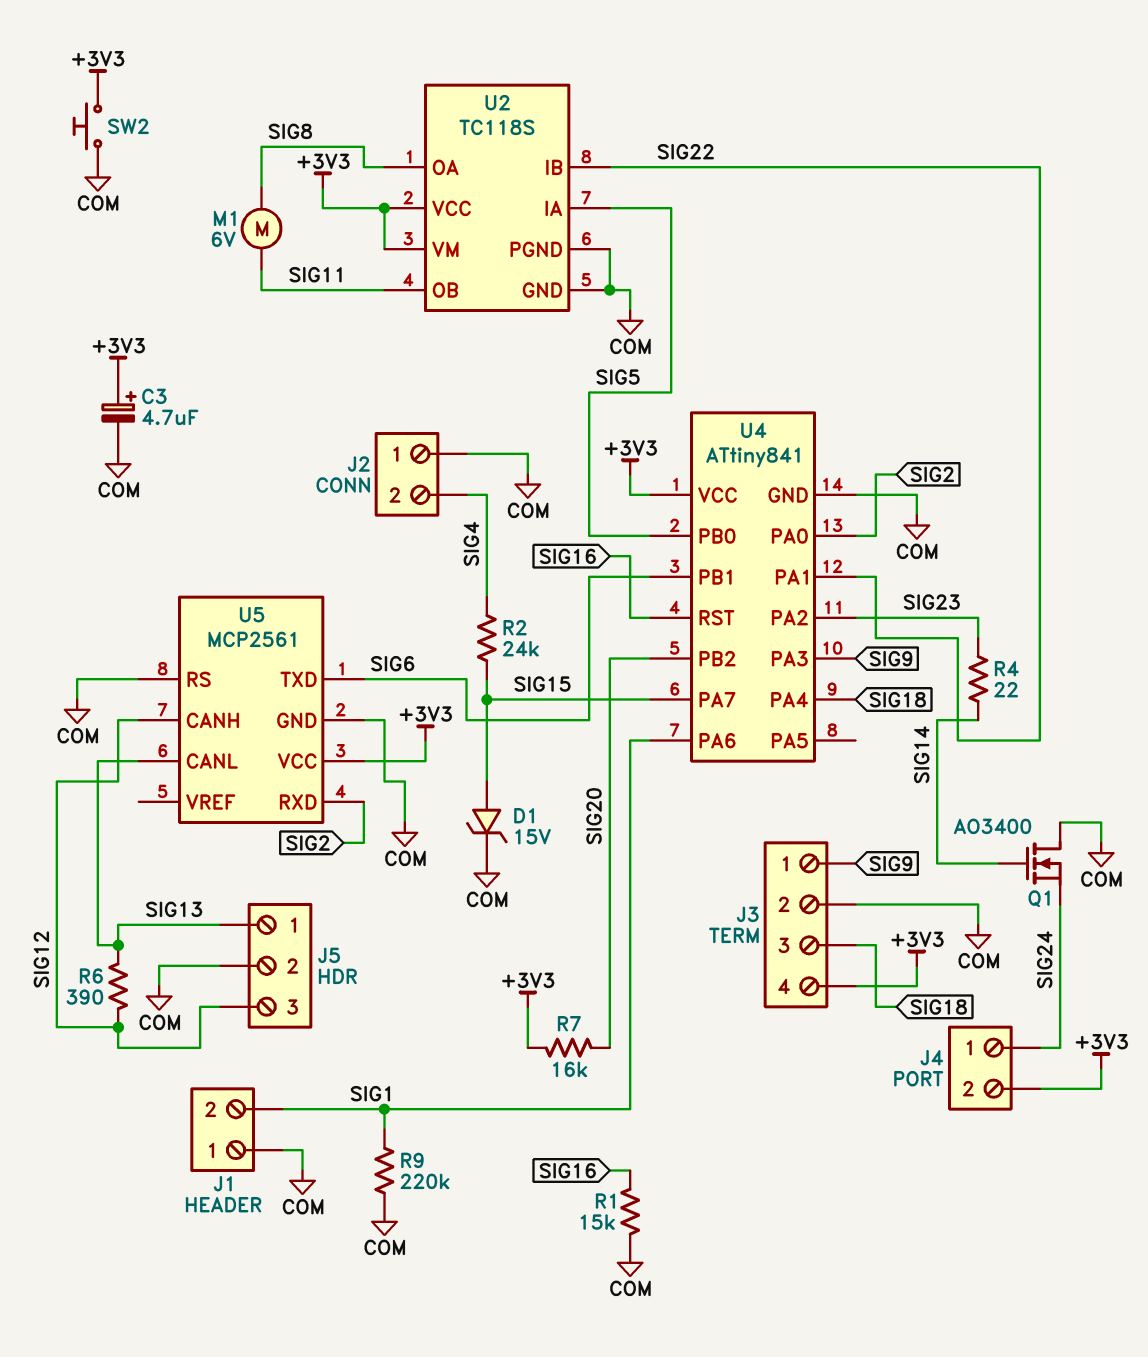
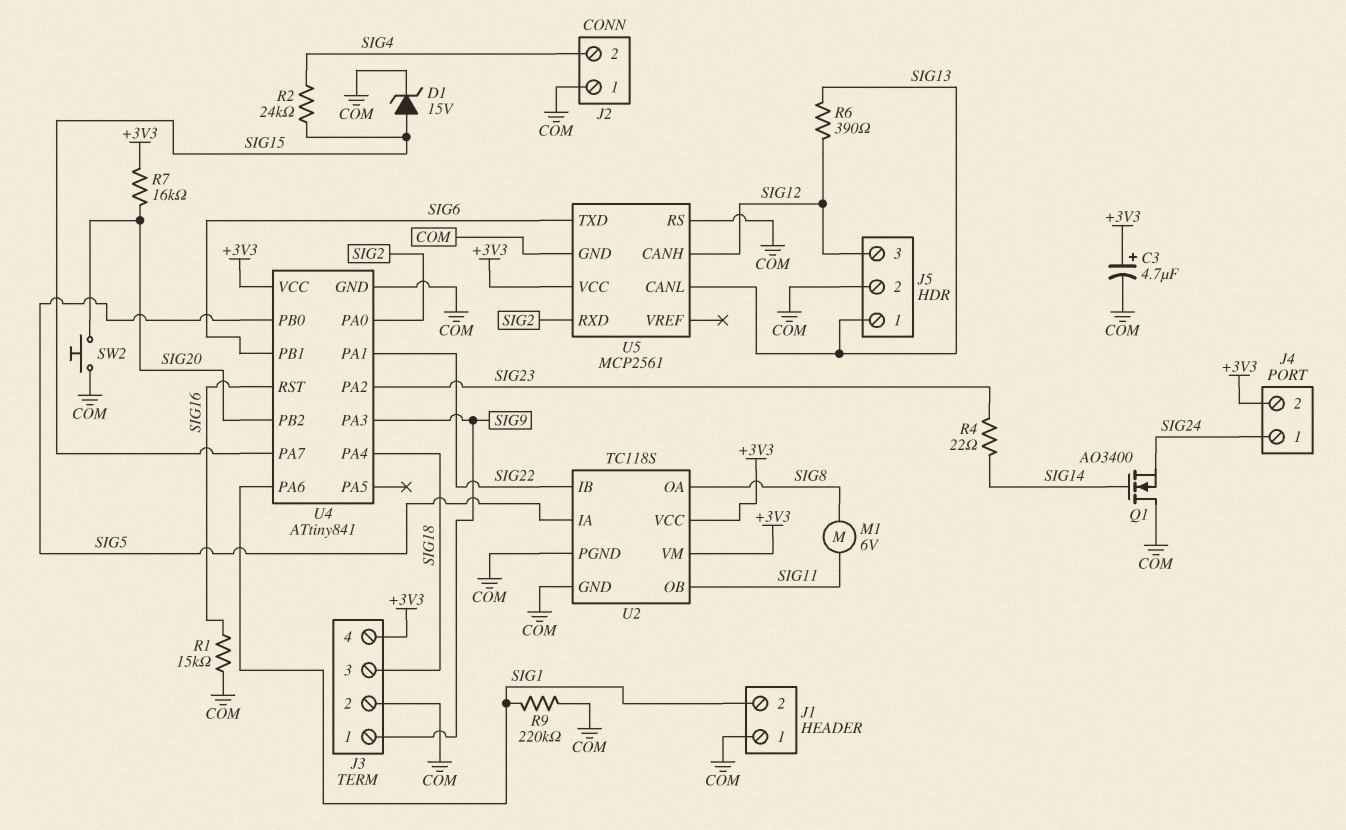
SW2: button (+3V3, COM) -> button (COM, SIG20)

